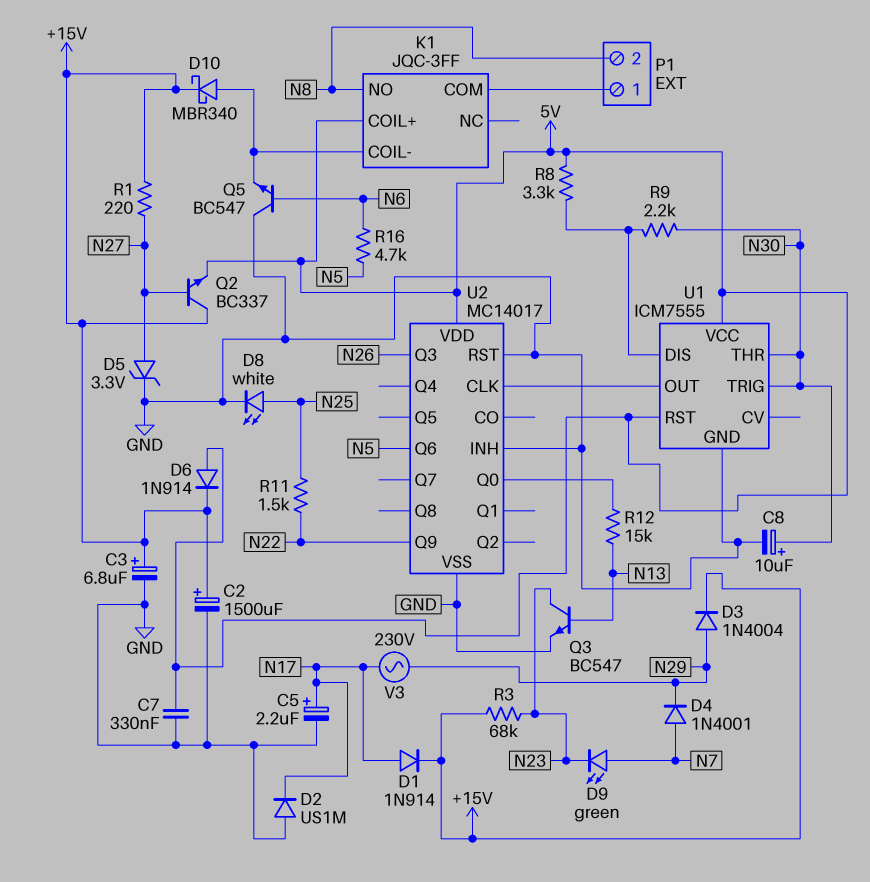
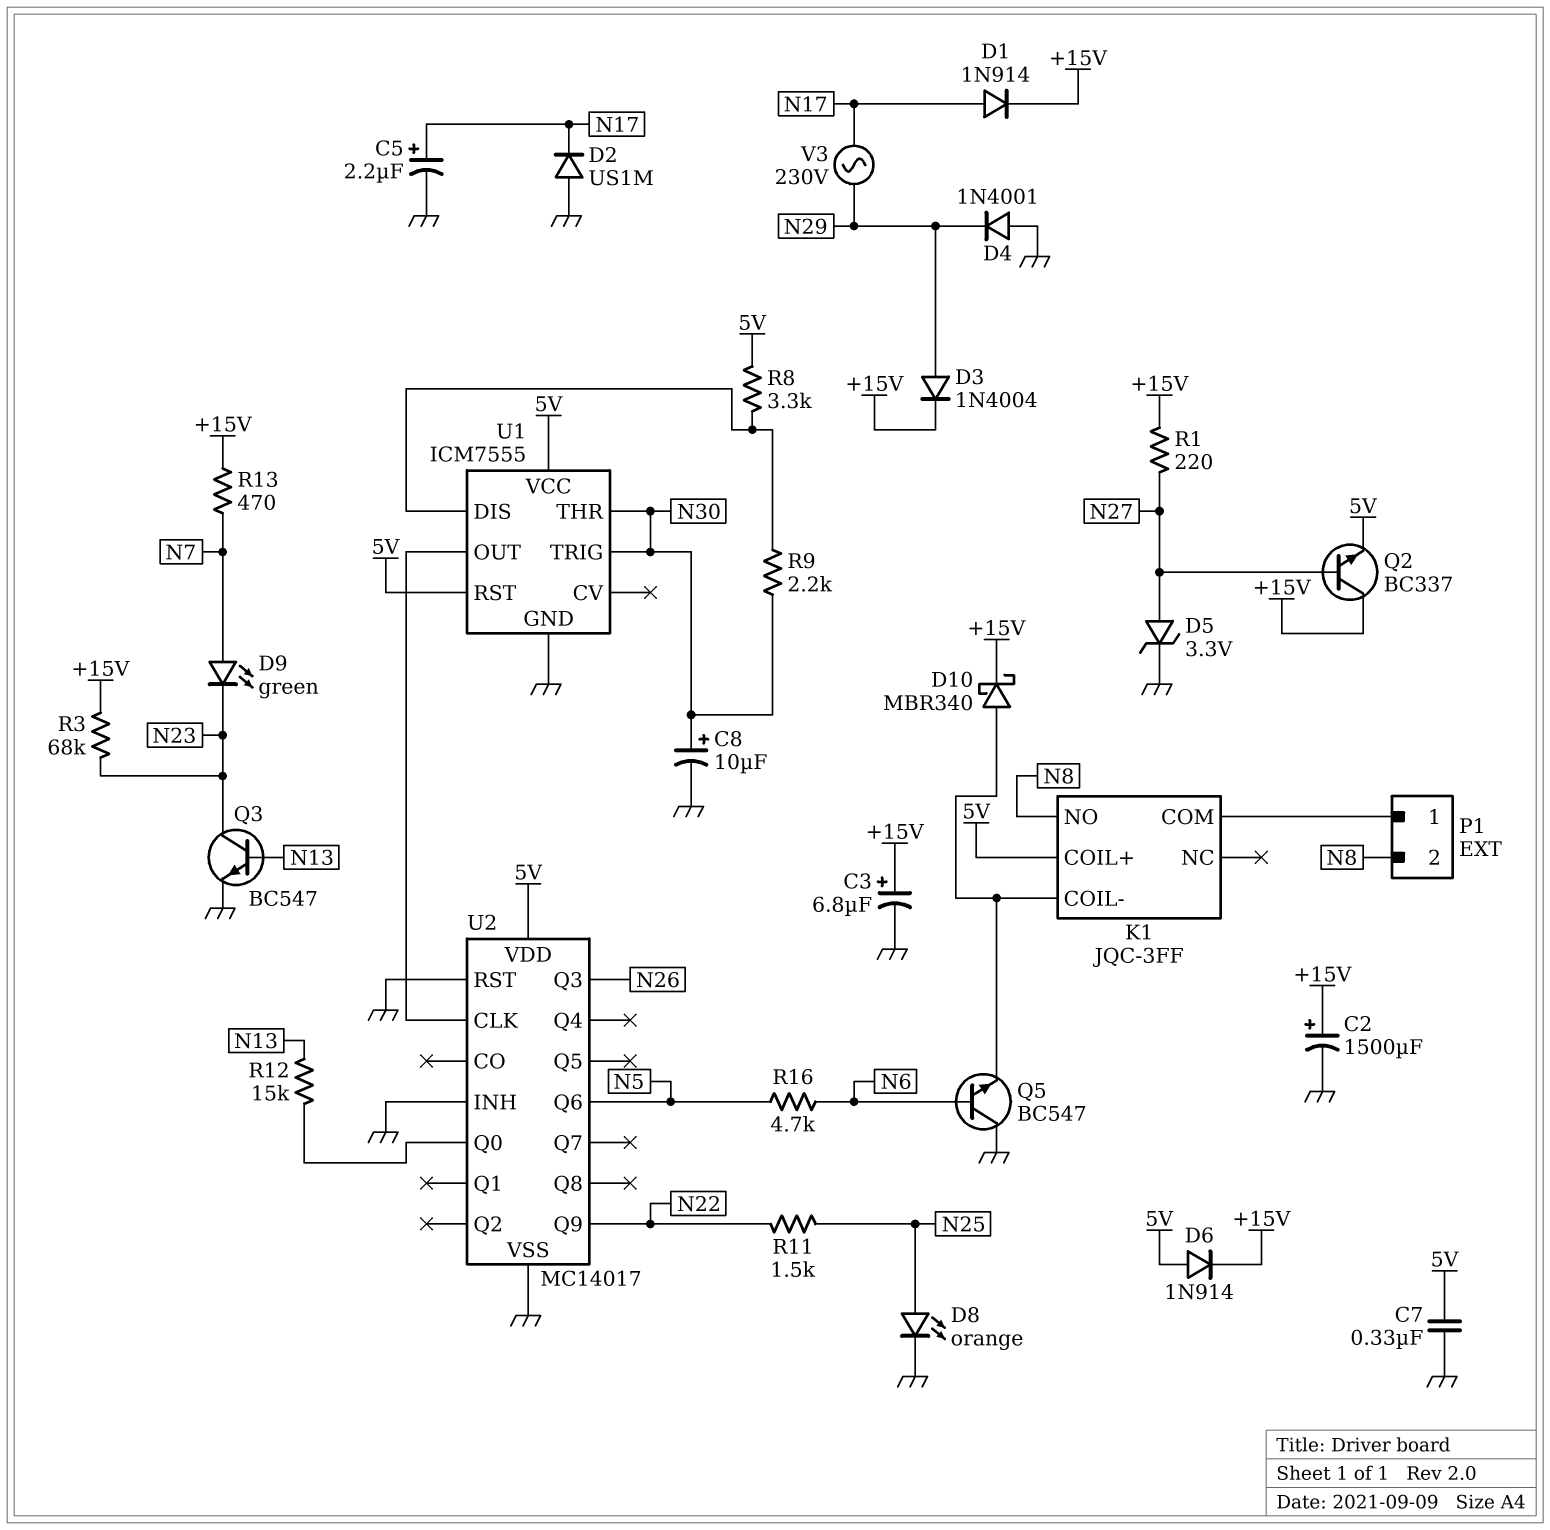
D4: diode 1N4001 (A N7, K N29) -> diode 1N4001 (A GND, K N29)
D8: LED white (A N25, K GND) -> LED orange (A N25, K GND)
R13: none -> 470 (+15V, N7)

